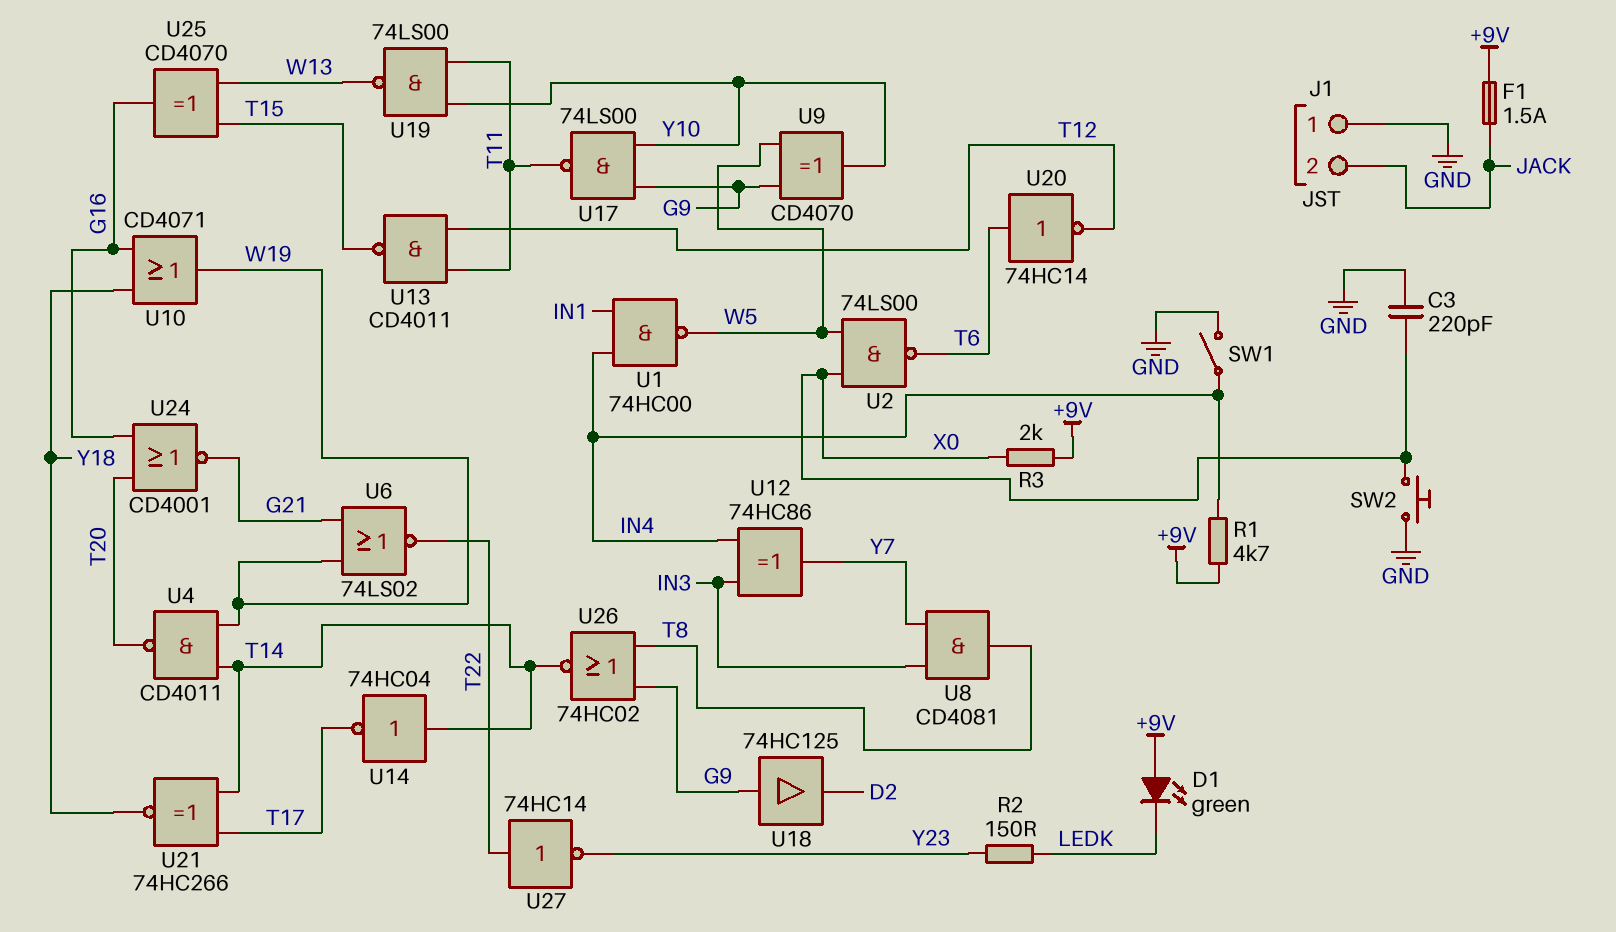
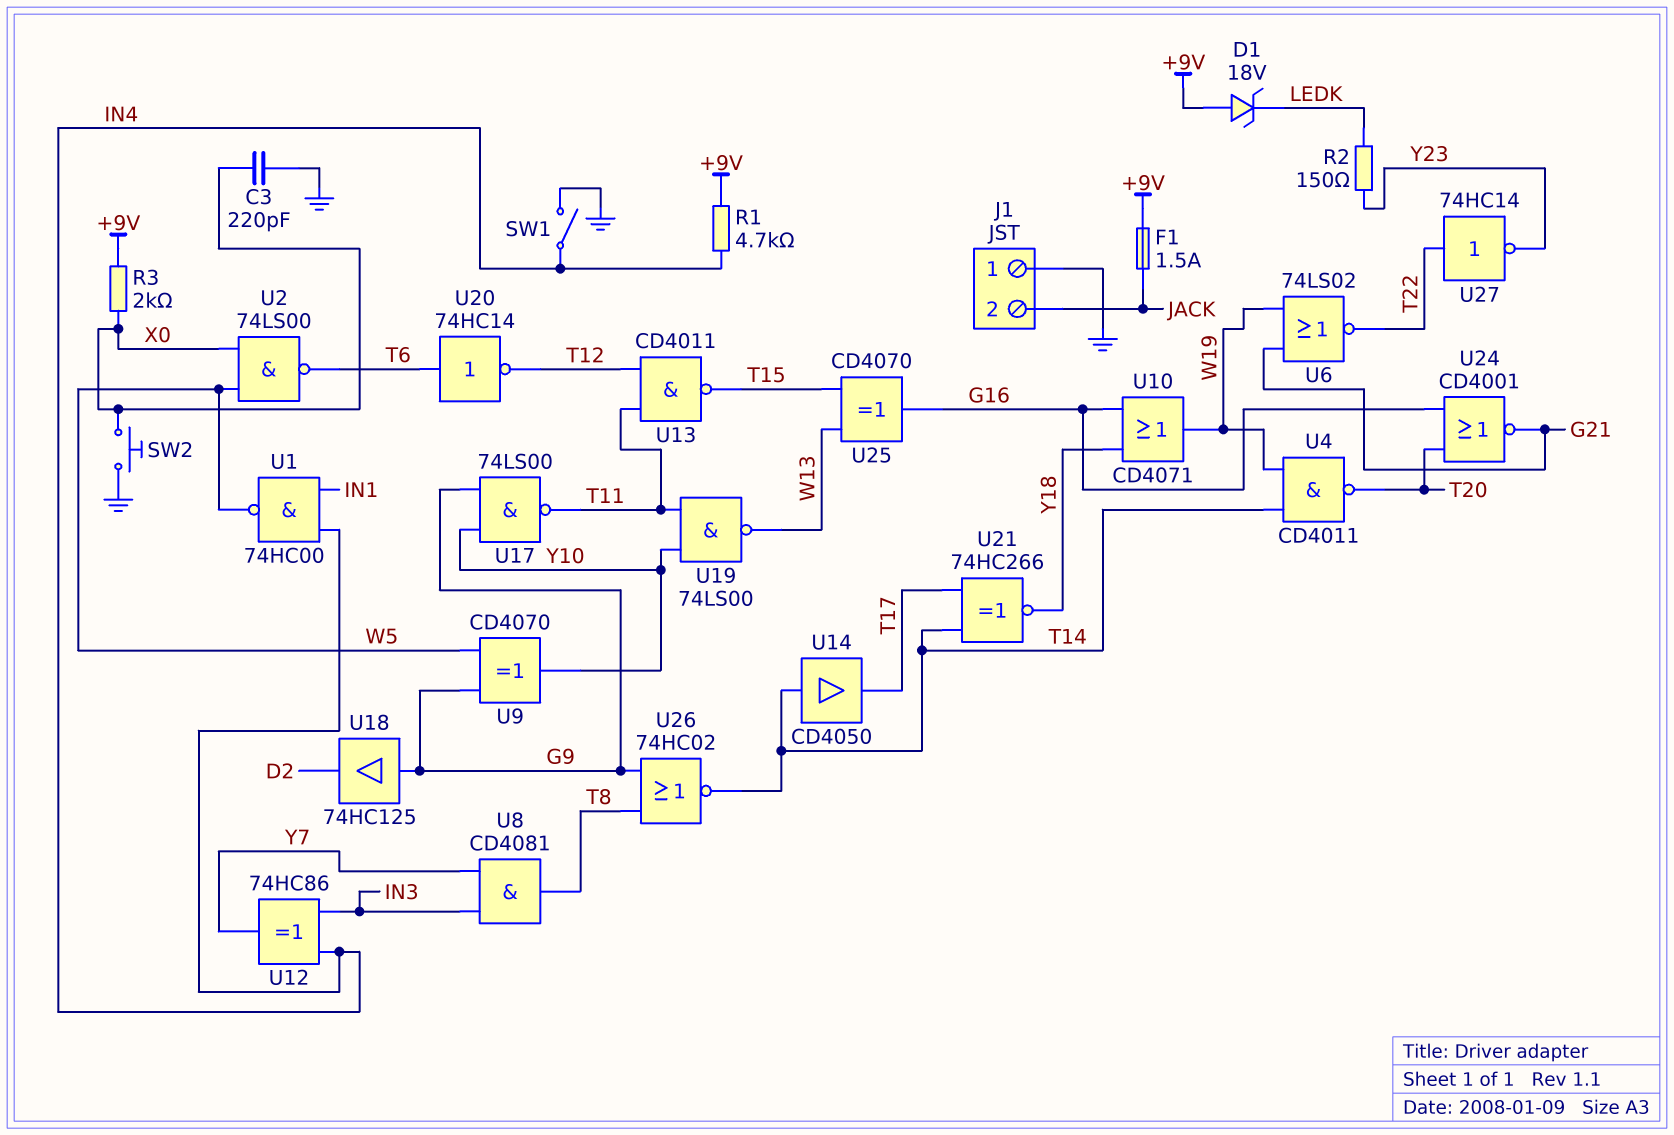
D1: LED green (A +9V, K LEDK) -> zener 18V (A +9V, K LEDK)
U14: NOT 74HC04 (in T14, out T17) -> buffer CD4050 (in T14, out T17)

